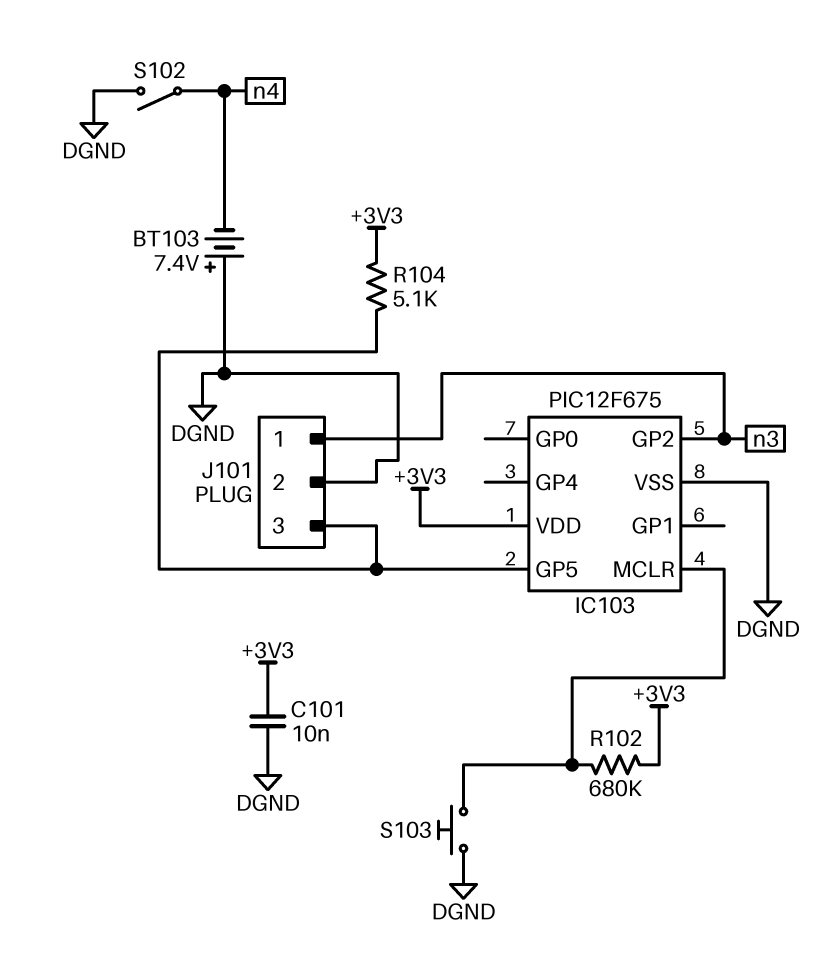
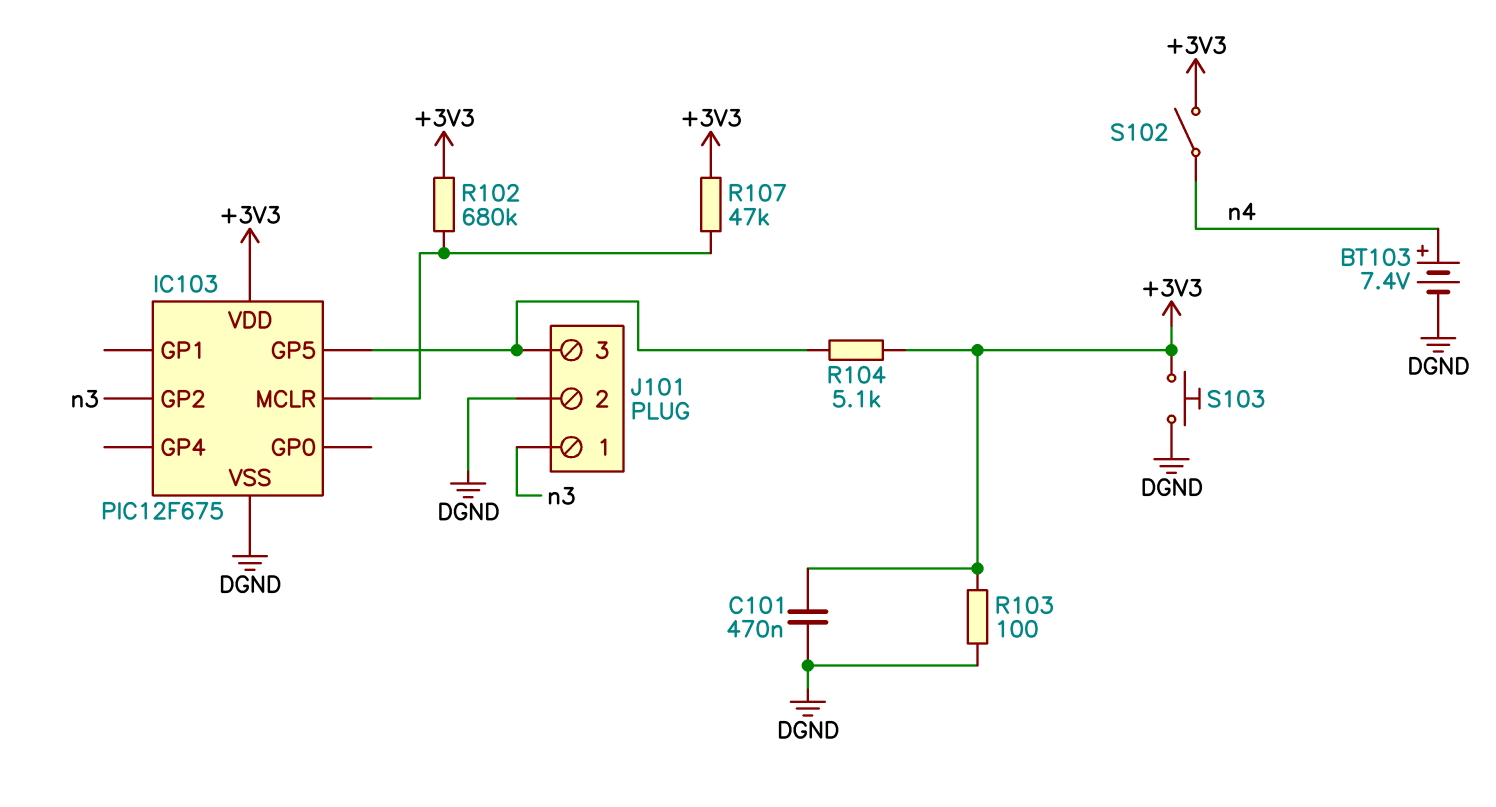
BT103: 7.4V (plus DGND, minus n4) -> 7.4V (plus n4, minus DGND)
C101: 10nF (+3V3, DGND) -> 470nF (+3V3, DGND)
R103: none -> 100 (+3V3, DGND)
R107: none -> 47k (+3V3, IC103/MCLR)
S102: switch (DGND, n4) -> switch (+3V3, n4)
S103: button (DGND, IC103/MCLR) -> button (+3V3, DGND)

